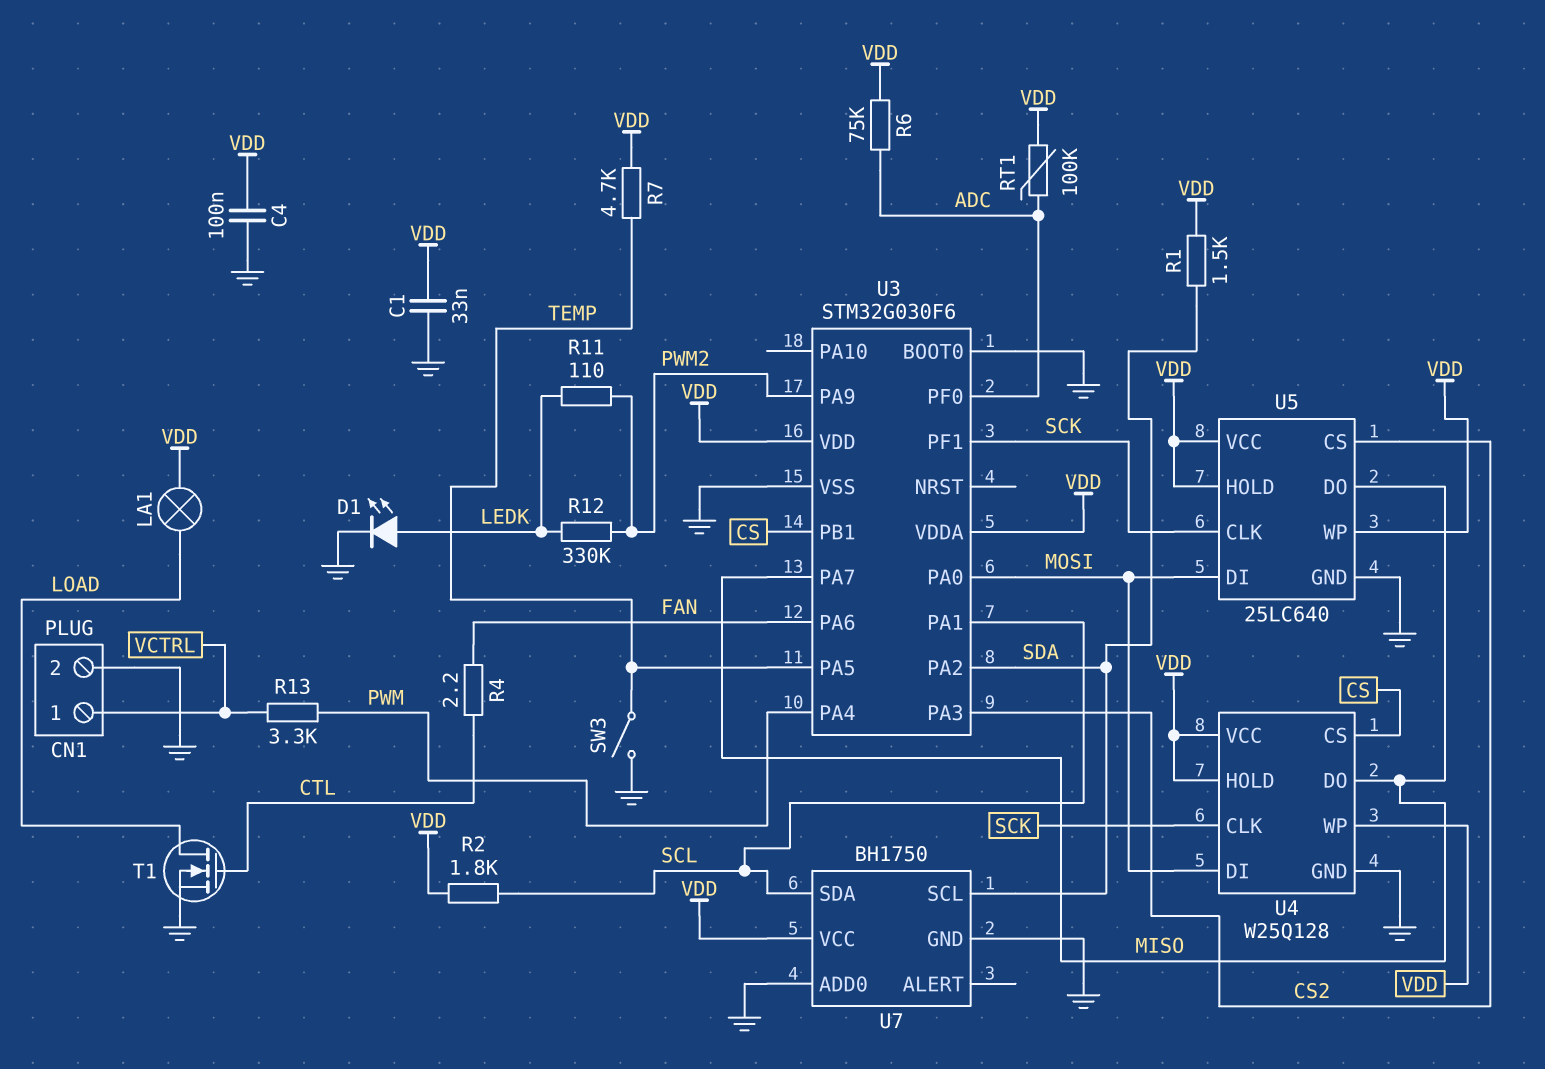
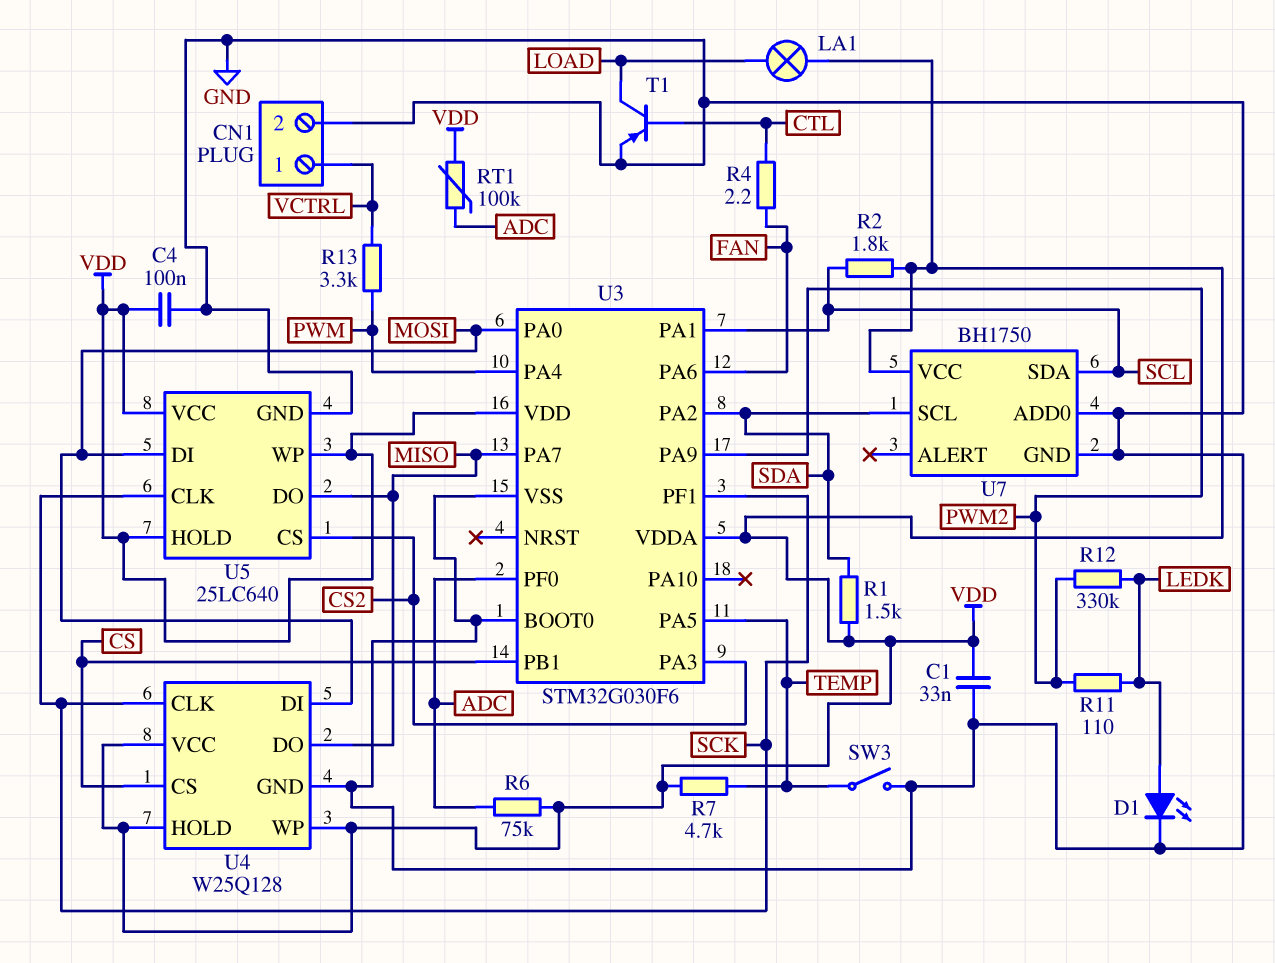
T1: NMOS (G CTL, D LOAD, S GND) -> PNP (B CTL, C LOAD, E GND)

